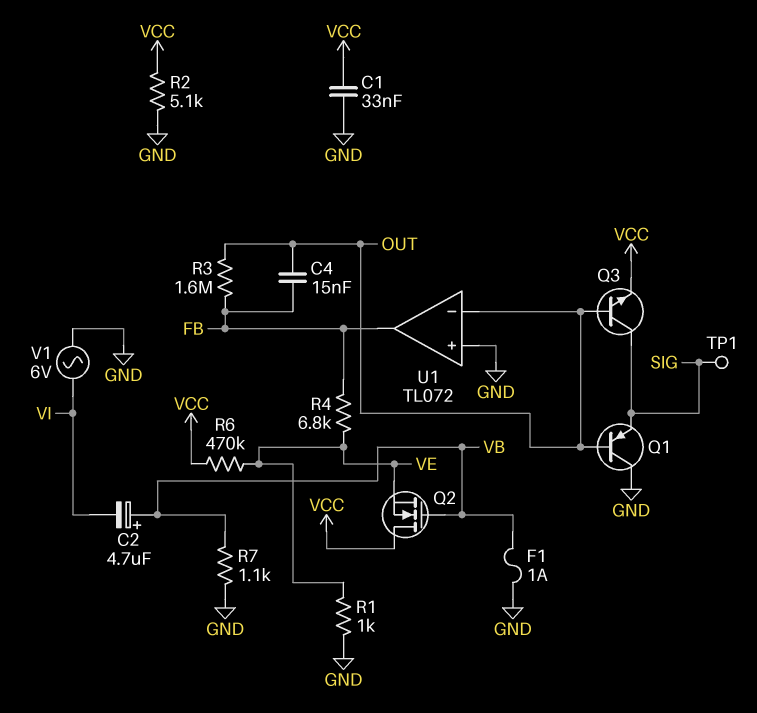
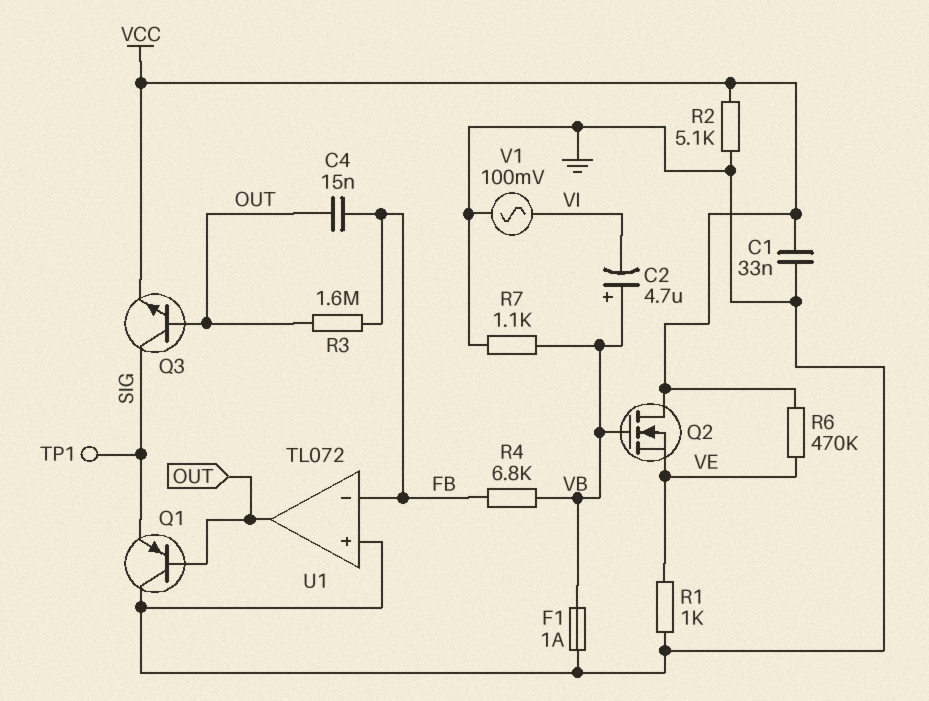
R4: 6.8k (FB, VE) -> 6.8k (FB, VB)
U1 pin in-: OUT -> FB
U1 pin out: FB -> OUT
V1: AC 6V (GND, VI) -> AC 100mV (GND, VI)

